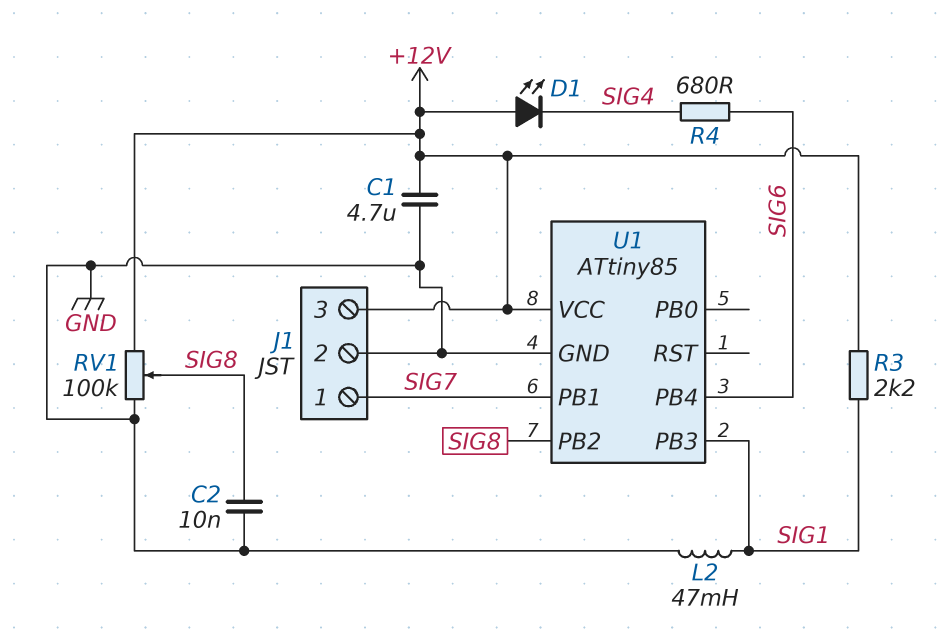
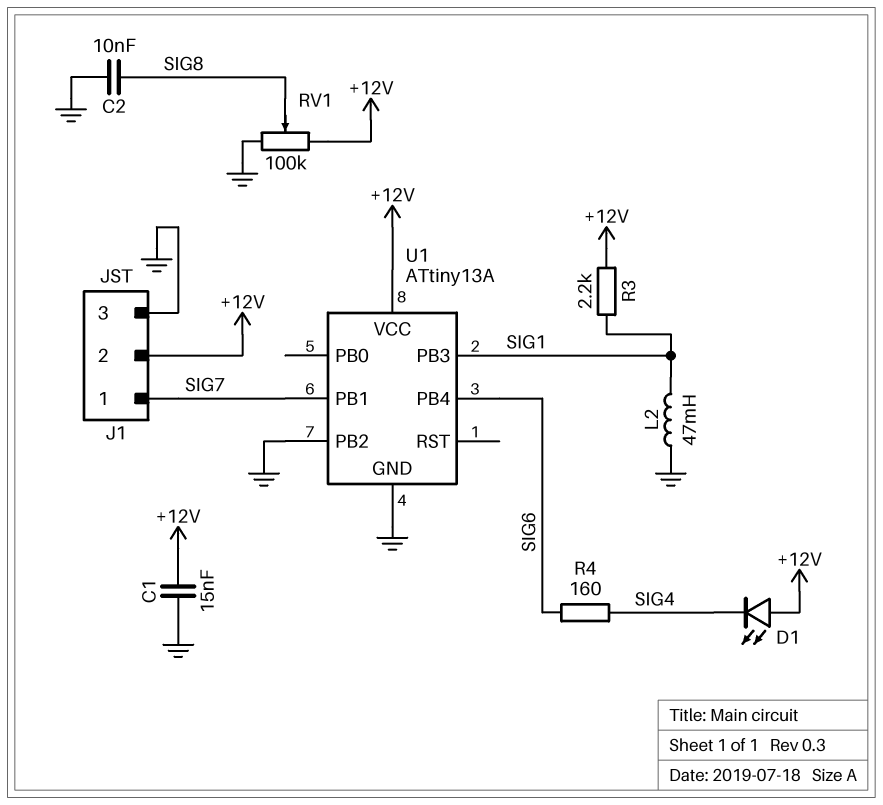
C1: 4.7uF (+12V, GND) -> 15nF (+12V, GND)
J1 pin 2: GND -> +12V
J1 pin 3: +12V -> GND
R4: 680 (SIG4, SIG6) -> 160 (SIG4, SIG6)
U1: ATtiny85 -> ATtiny13A
U1 pin PB2: SIG8 -> GND

